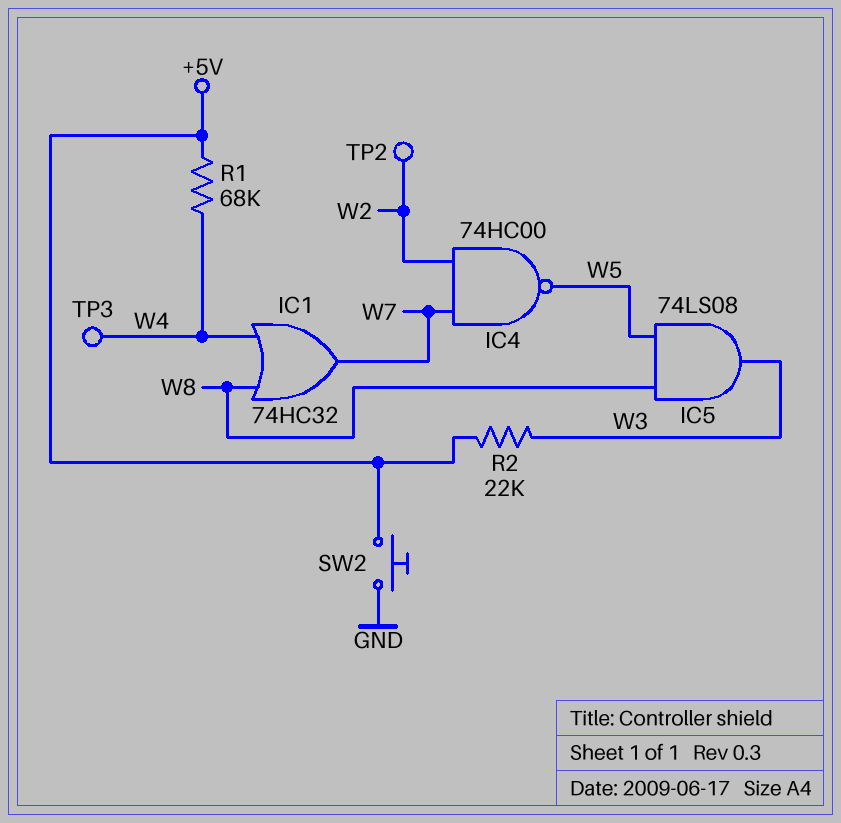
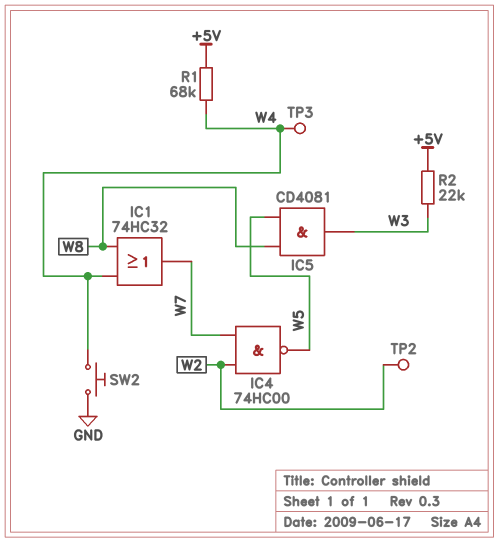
IC5: AND 74LS08 (in W5, in W8, out W3) -> AND CD4081 (in W5, in W8, out W3)
SW2: button (+5V, GND) -> button (GND, W4)

